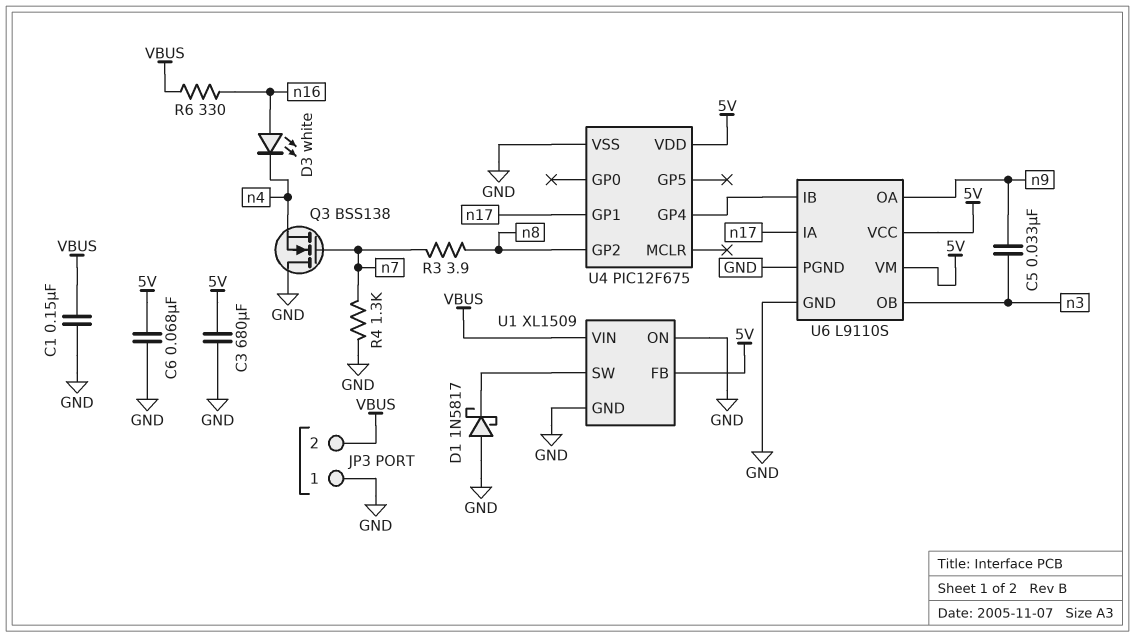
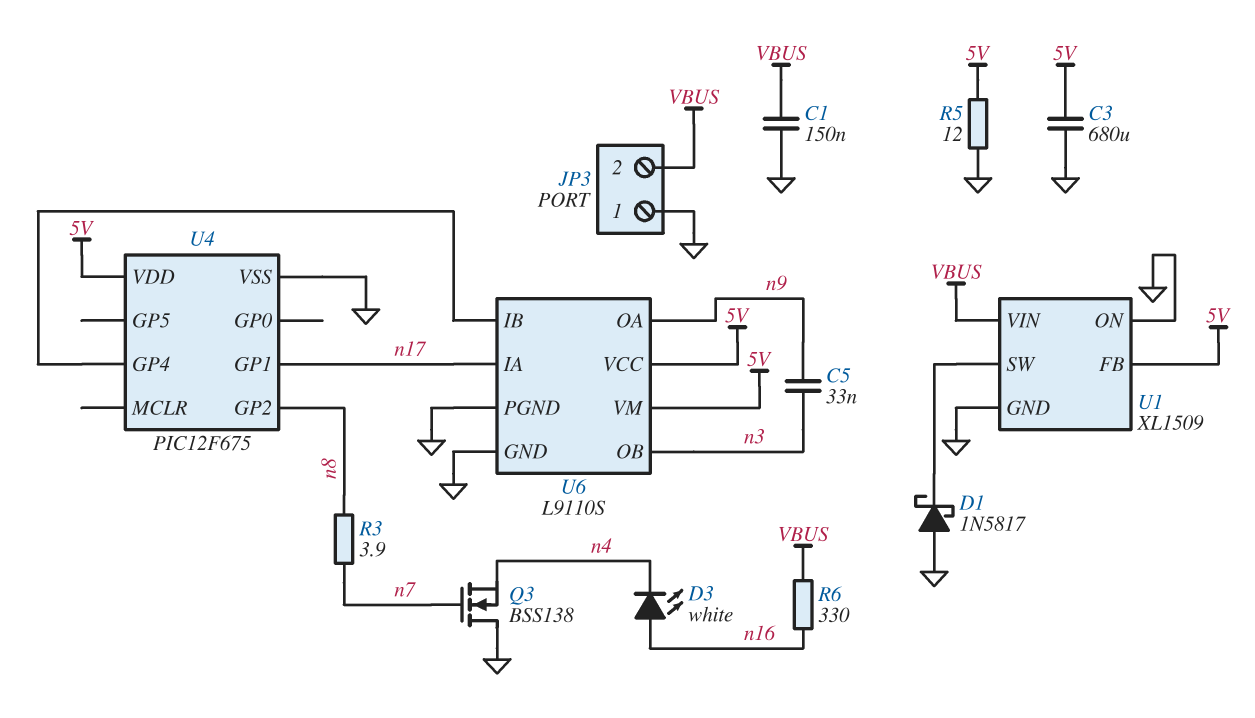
C6: 68nF (5V, GND) -> none
R4: 1.3k (GND, n7) -> none
R5: none -> 12 (5V, GND)

